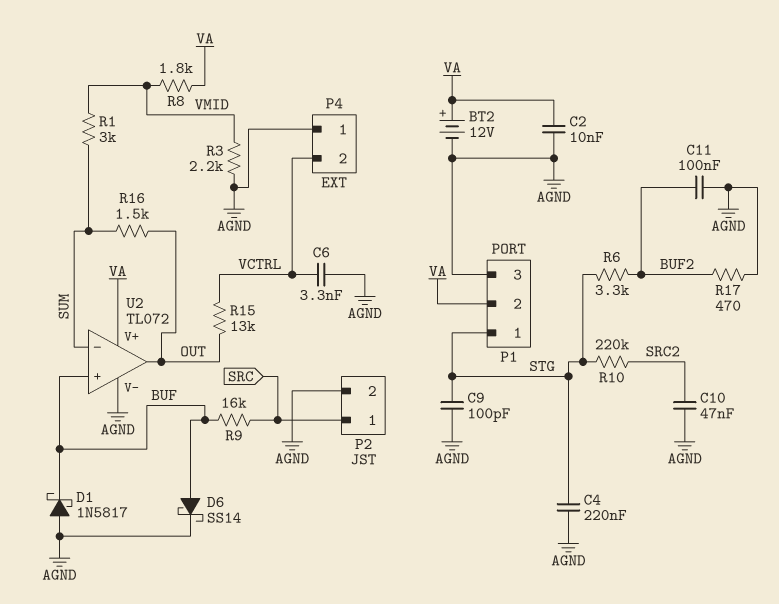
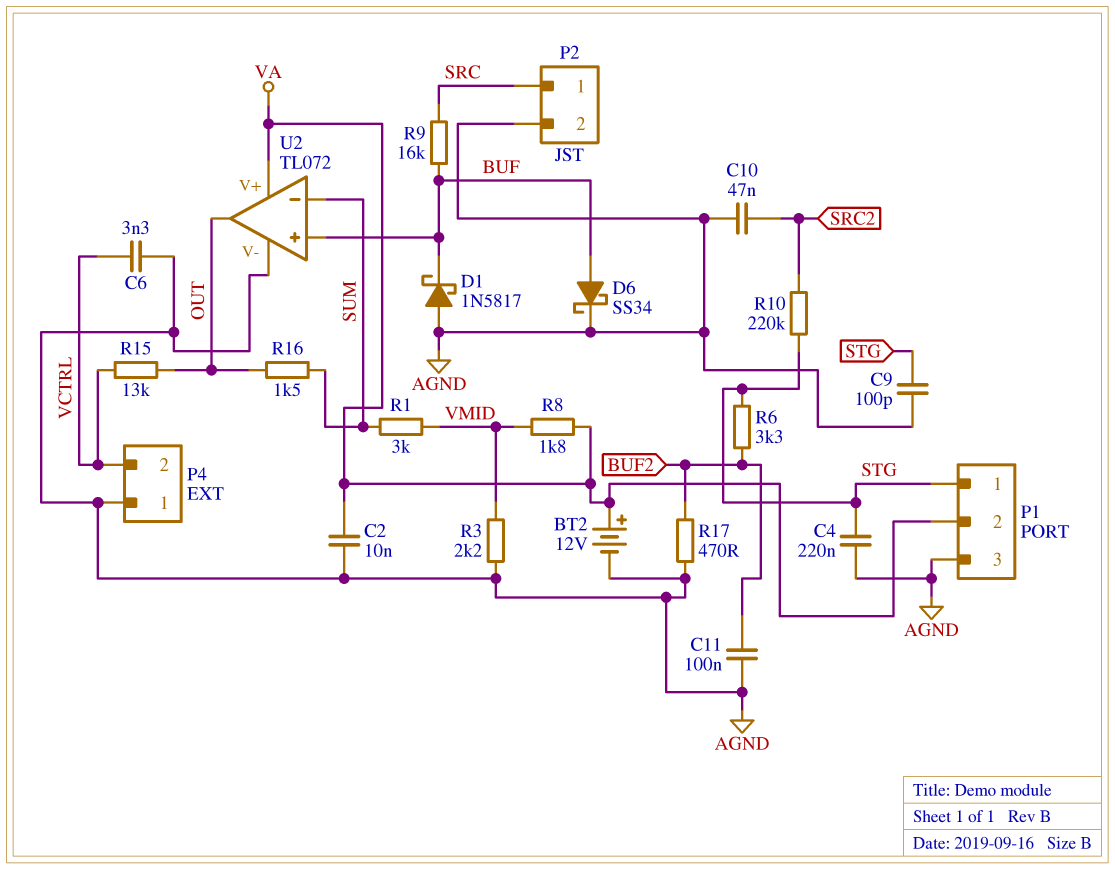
D6: schottky SS14 (A BUF, K AGND) -> schottky SS34 (A BUF, K AGND)

